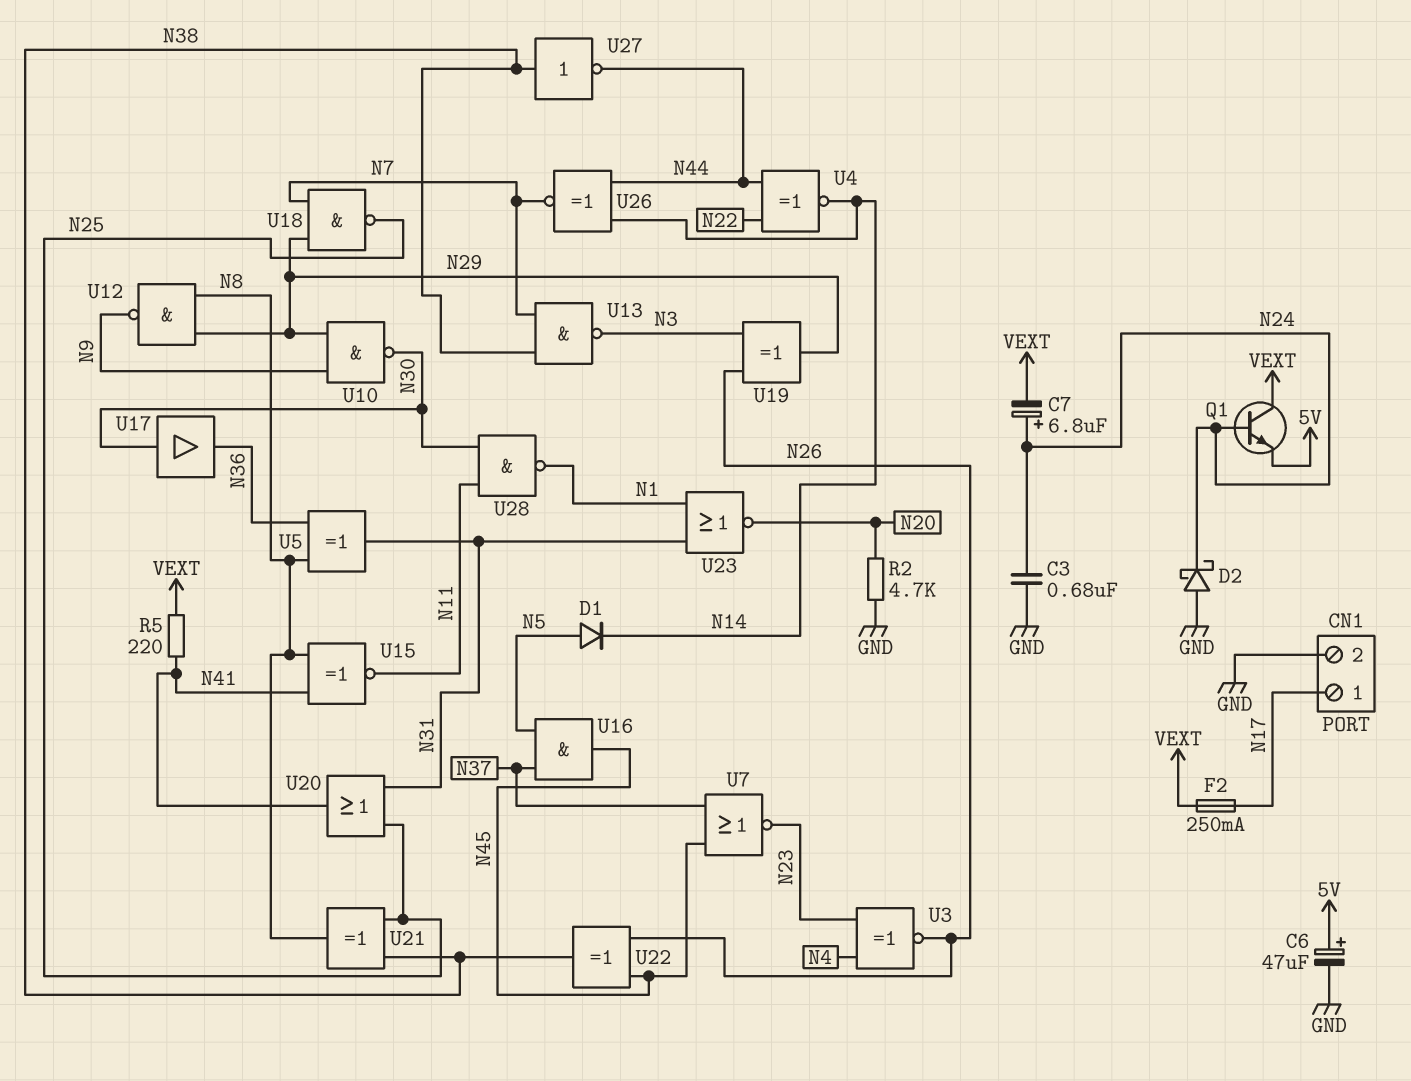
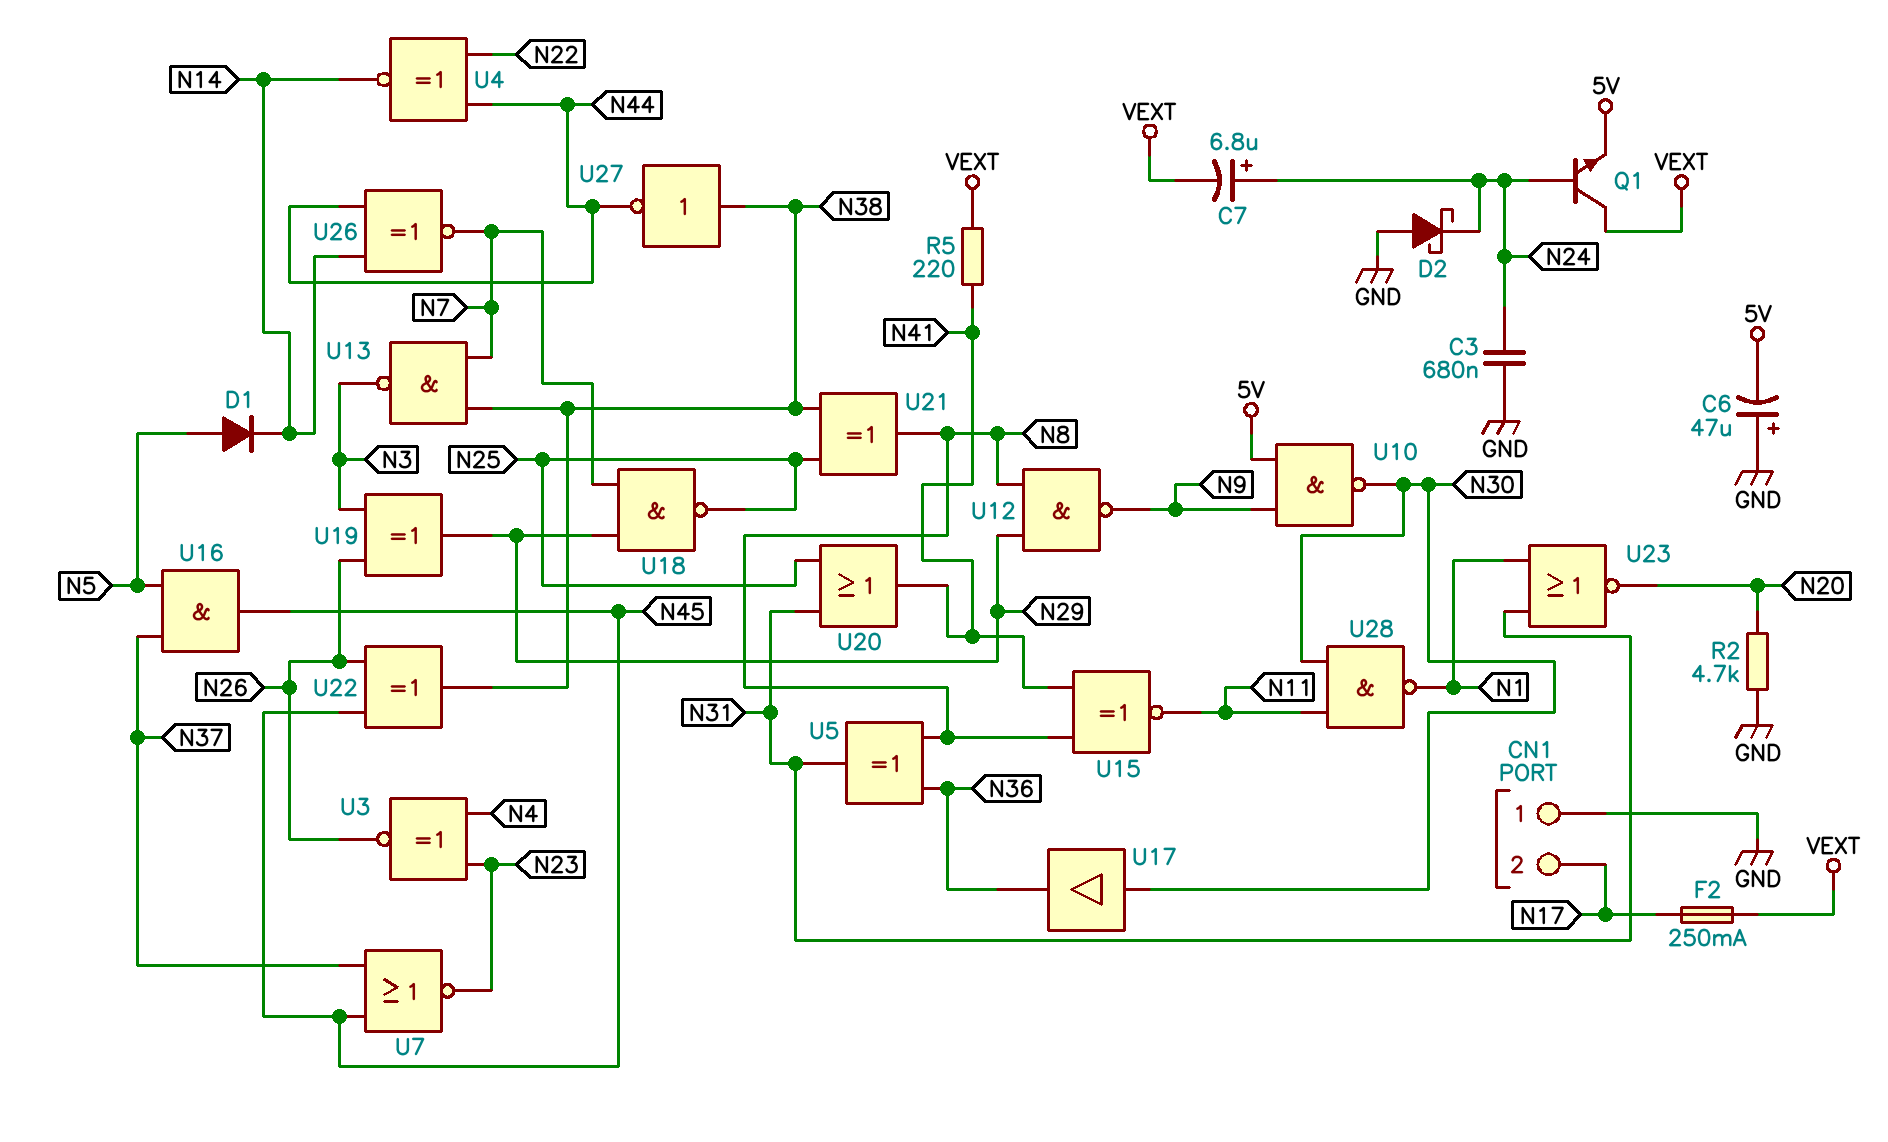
C6: 47uF (plus 5V, minus GND) -> 47uF (plus GND, minus 5V)
CN1 pin 1: N17 -> GND
CN1 pin 2: GND -> N17
U10: NAND (in N9, in N29, out N30) -> NAND (in 5V, in N9, out N30)

